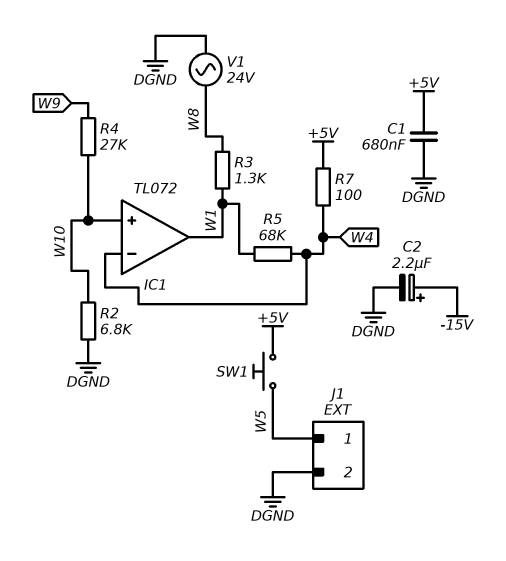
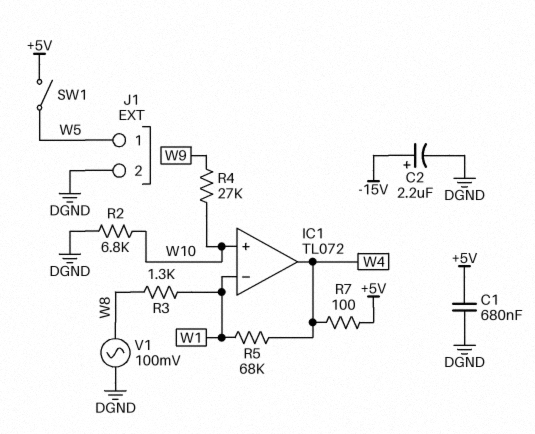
IC1 pin in-: W4 -> W1
IC1 pin out: W1 -> W4
SW1: button (+5V, W5) -> switch (+5V, W5)
V1: AC 24V (DGND, W8) -> AC 100mV (DGND, W8)

